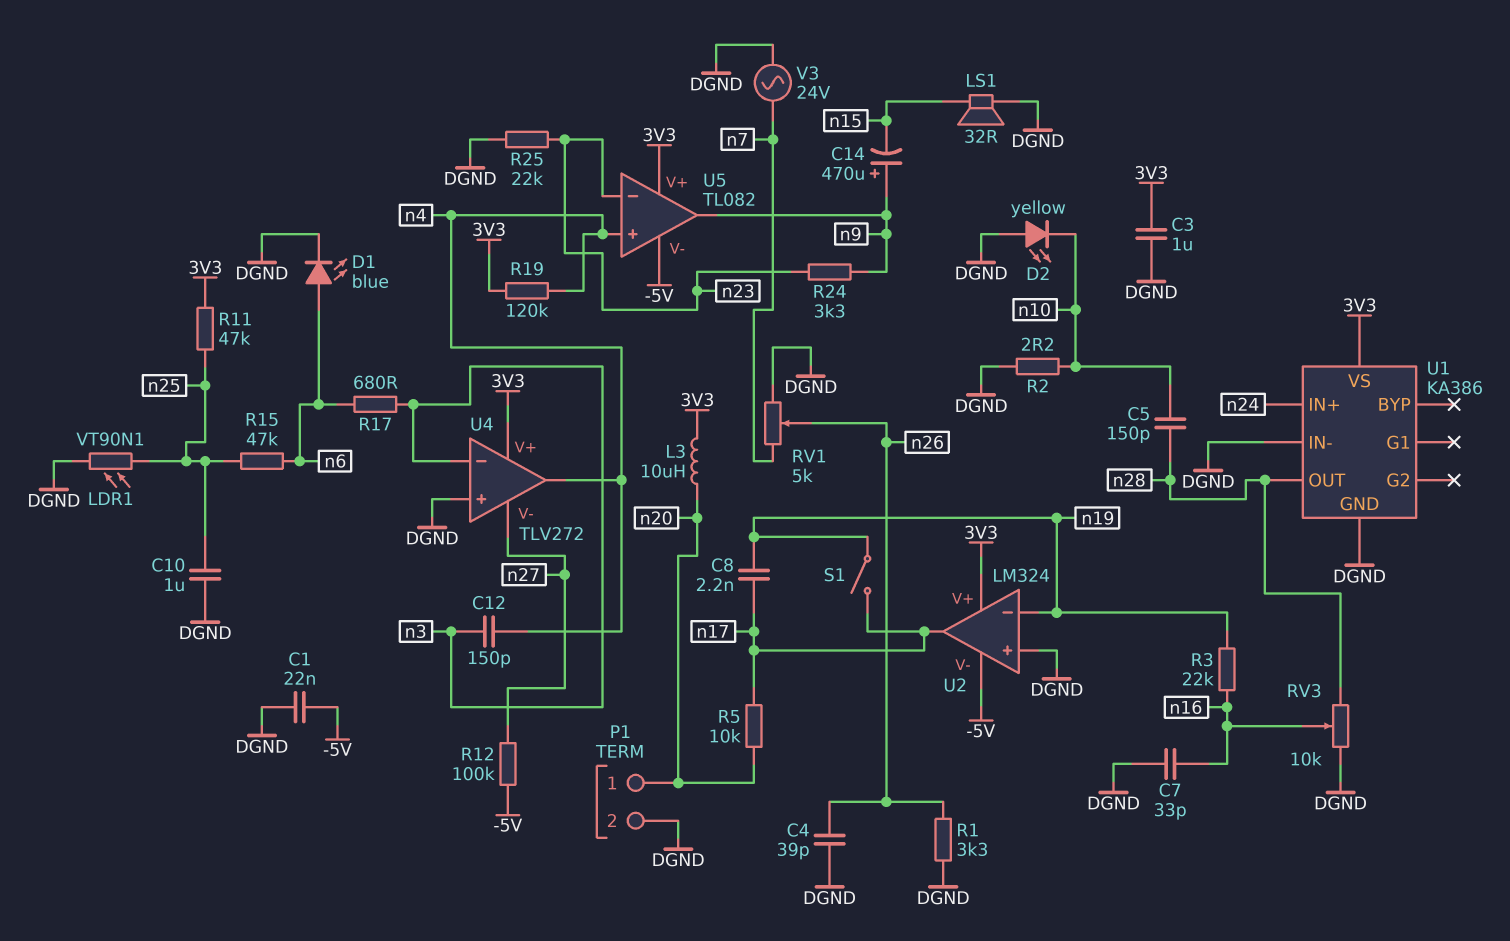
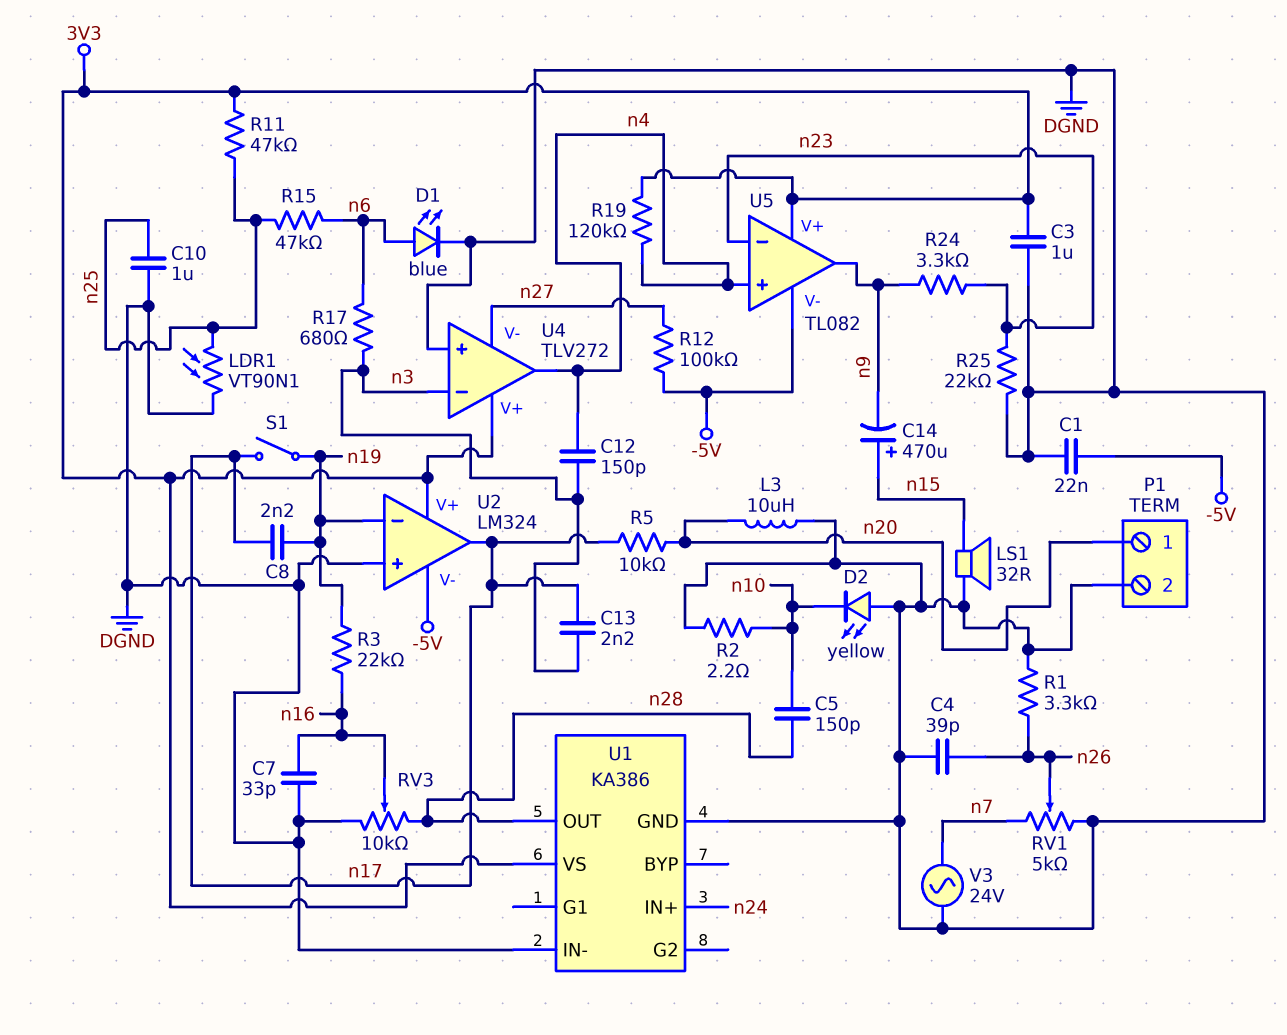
C13: none -> 2.2nF (n3, n17)
C14: 470uF (plus n9, minus n15) -> 470uF (plus n15, minus n9)
L3: 10uH (3V3, n20) -> 10uH (DGND, n20)

